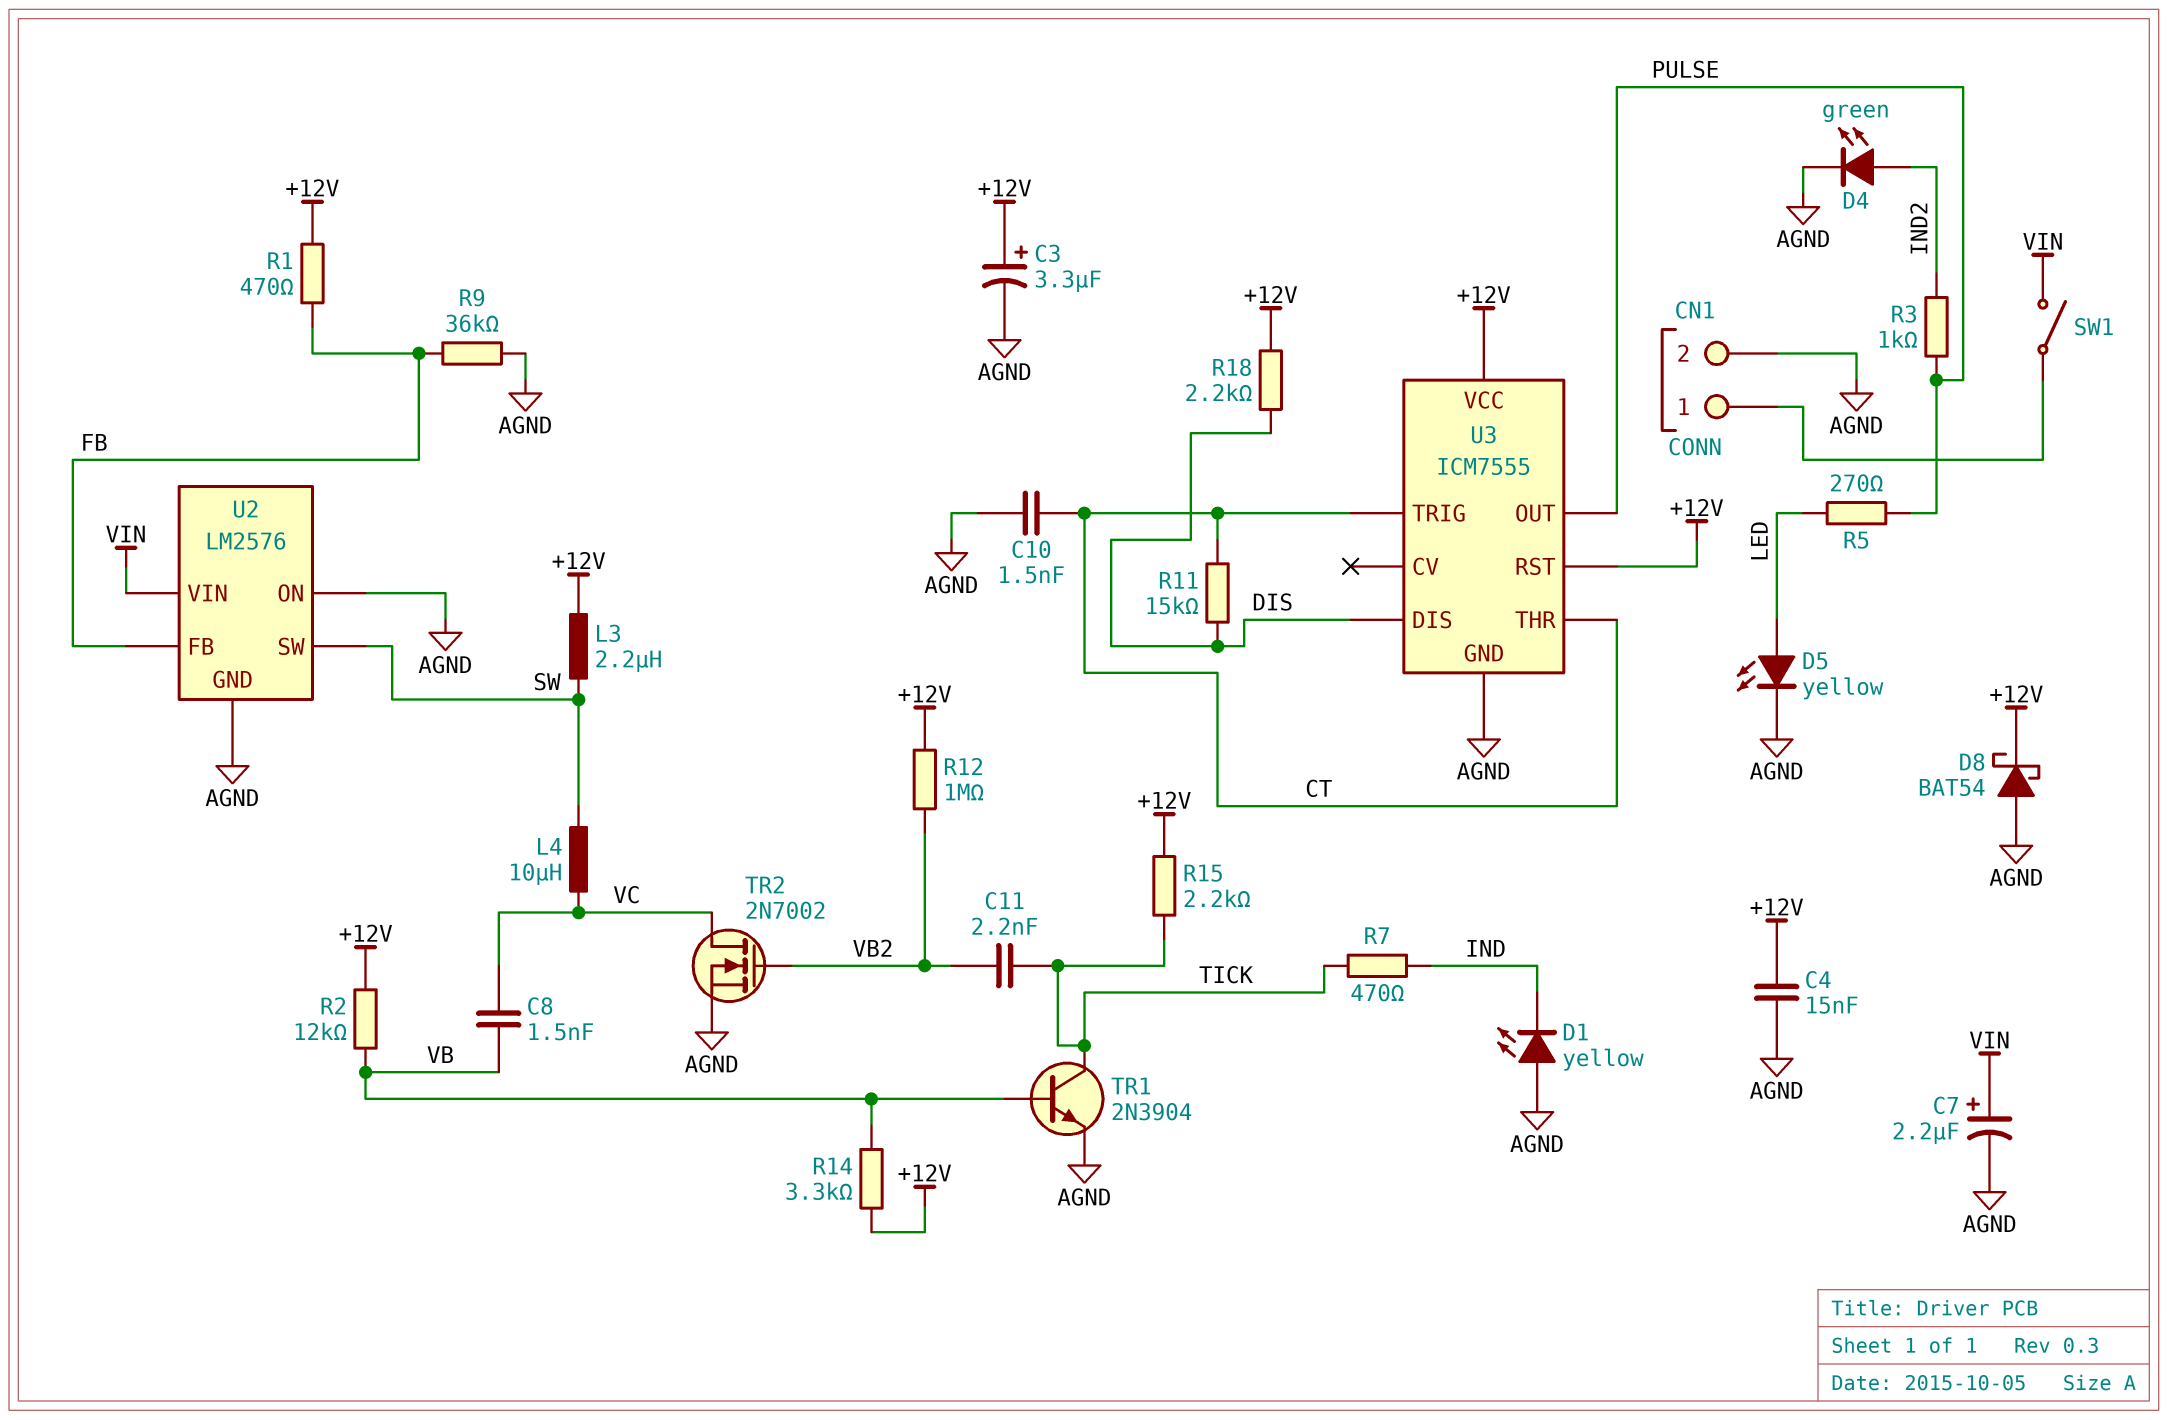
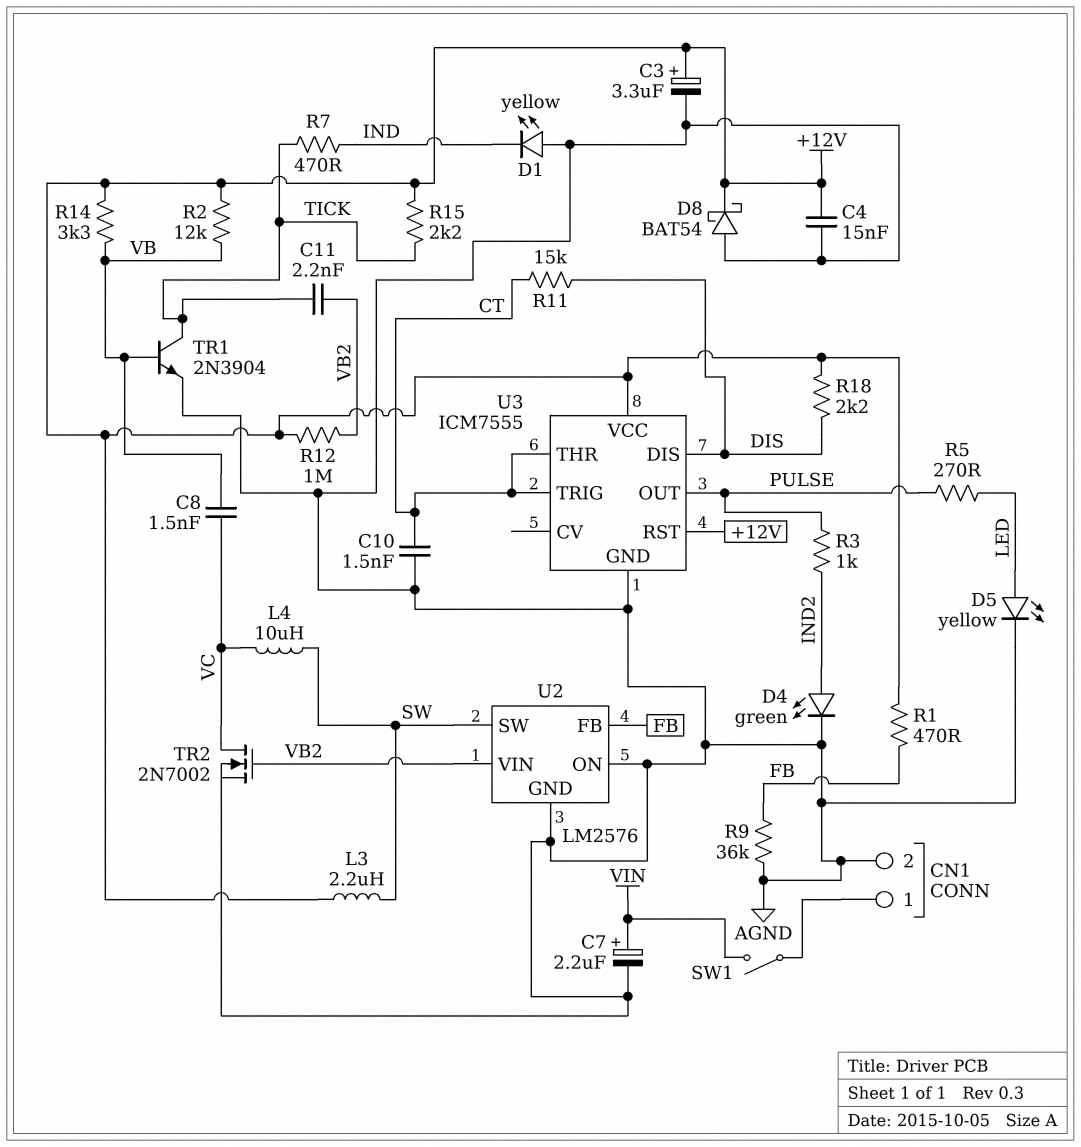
U2 pin VIN: VIN -> VB2

